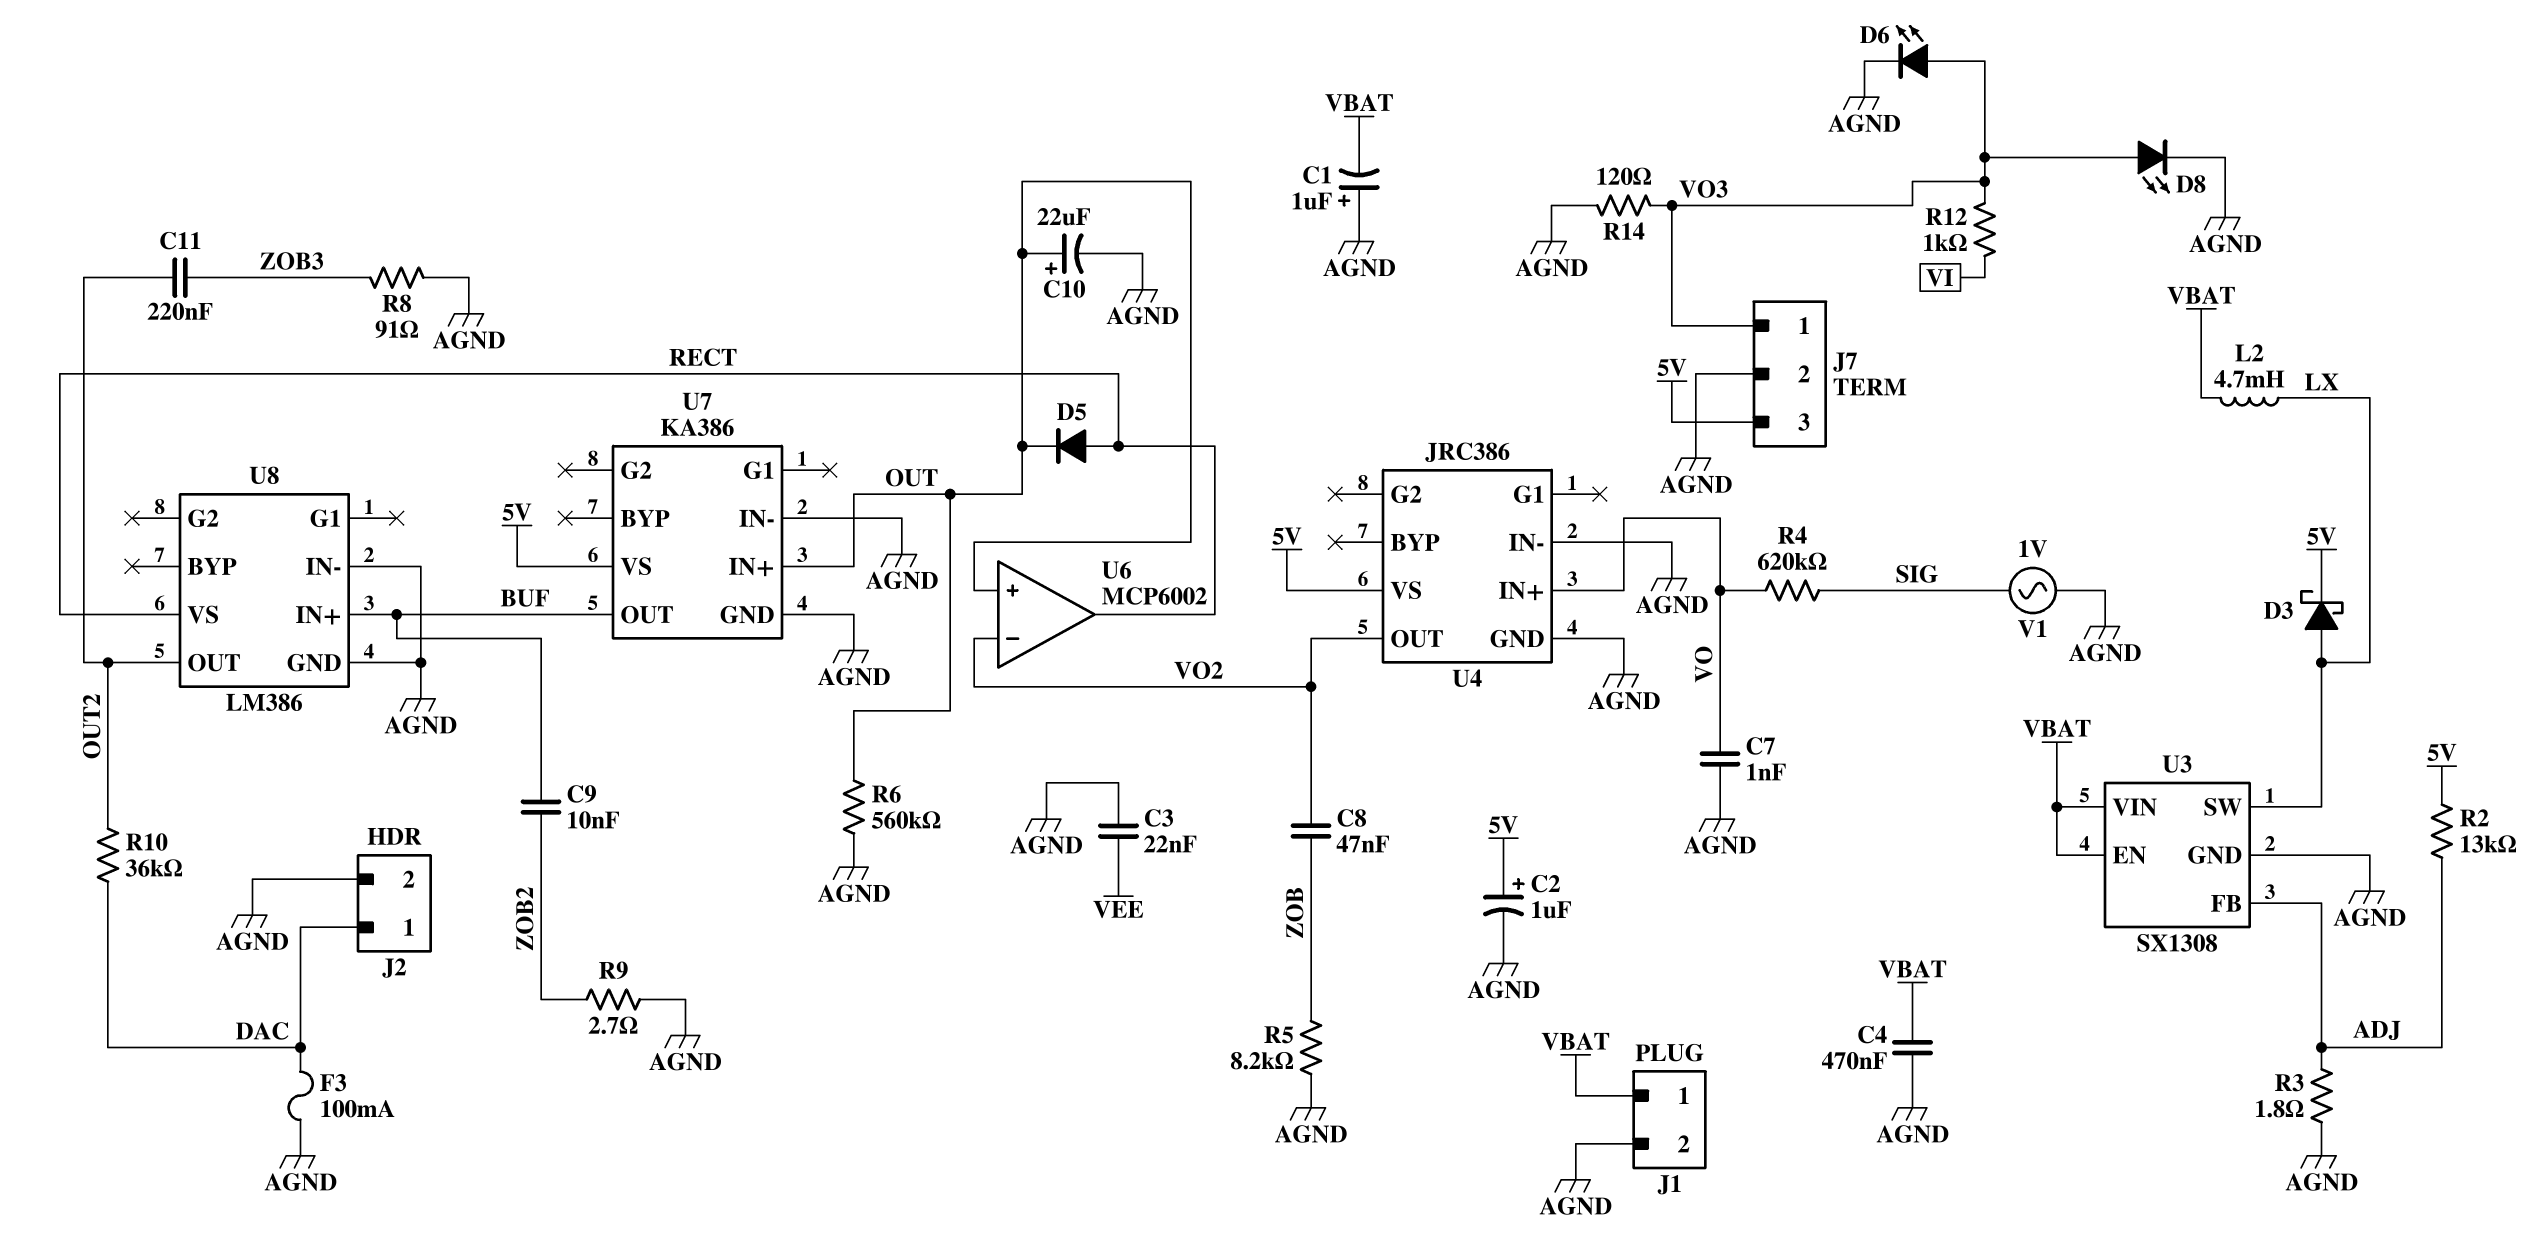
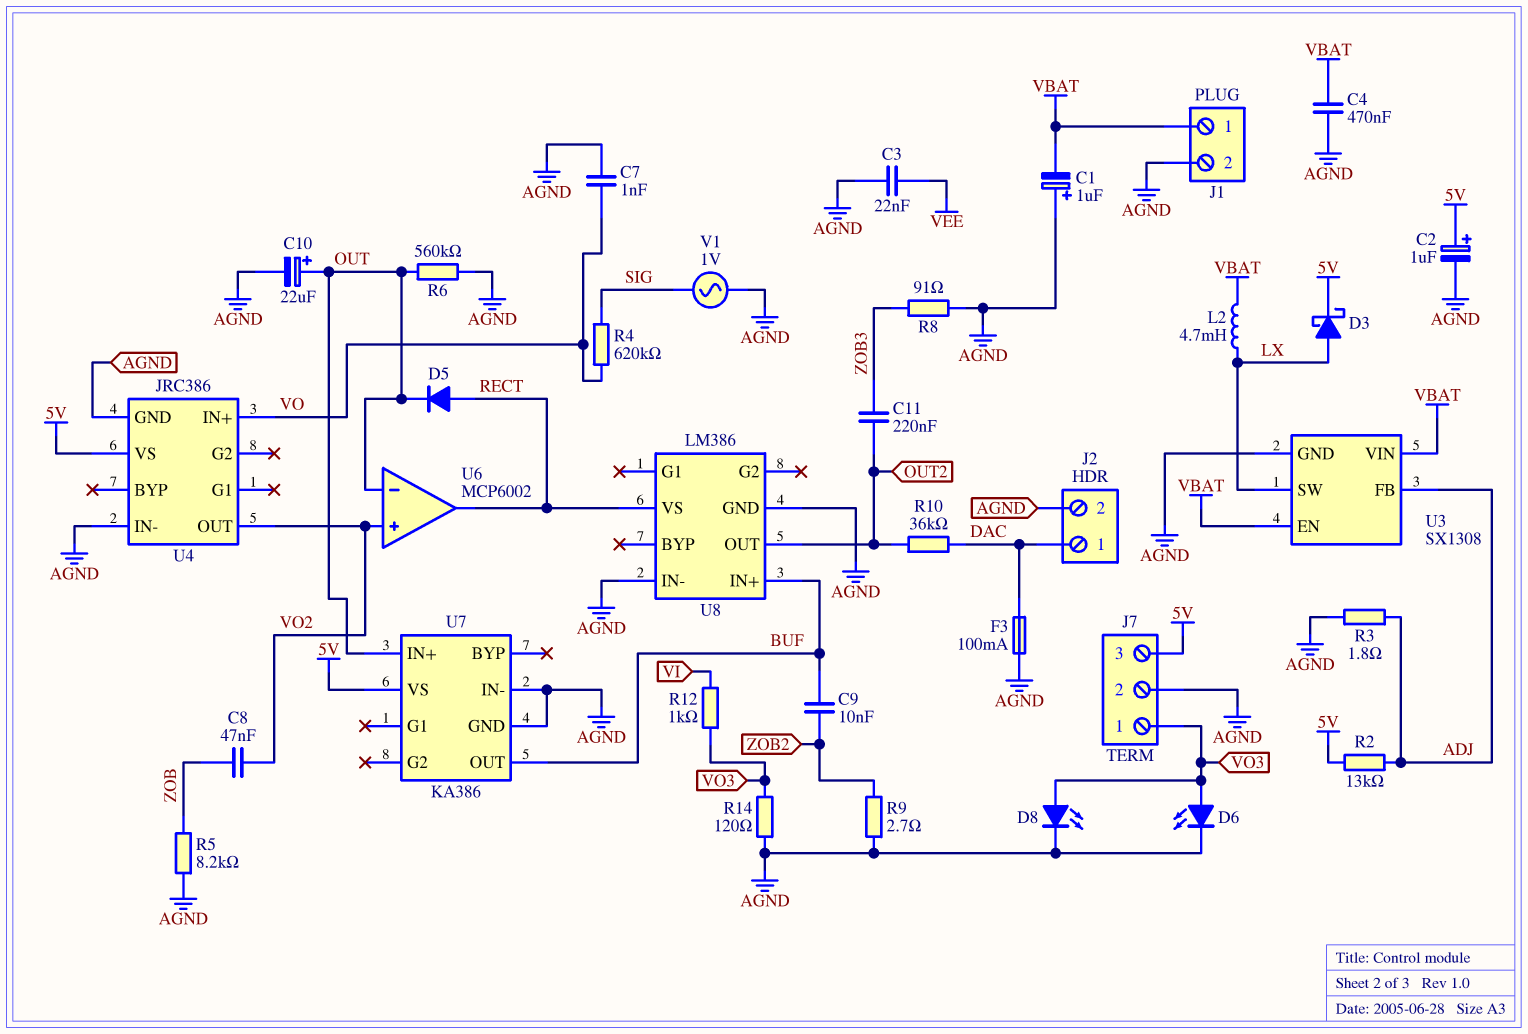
U6 pin in+: OUT -> VO2
U6 pin in-: VO2 -> OUT

